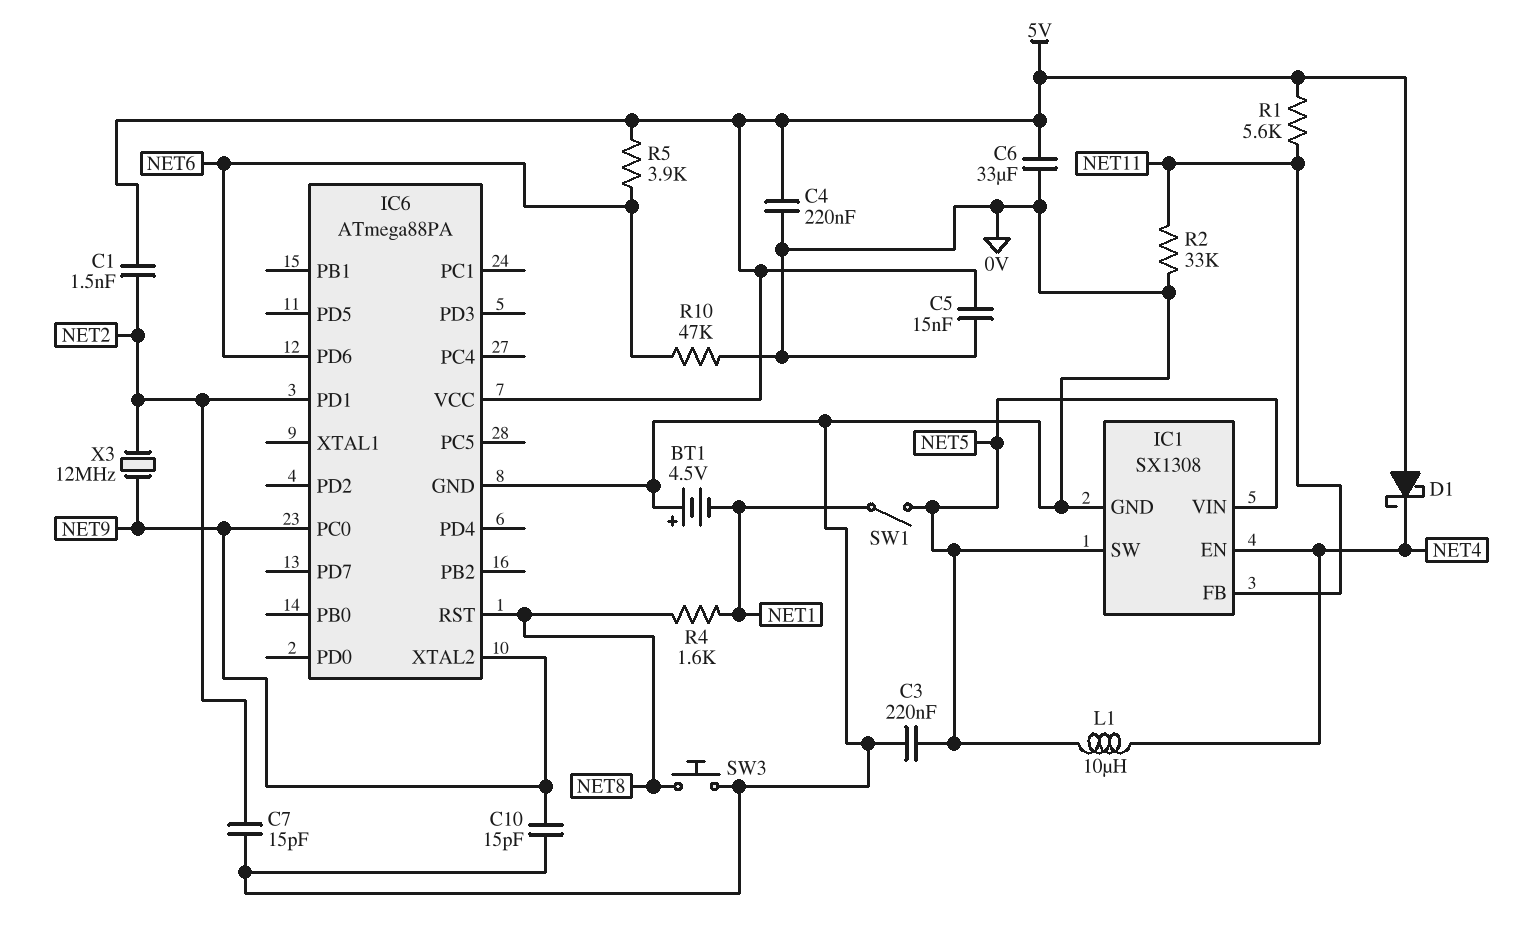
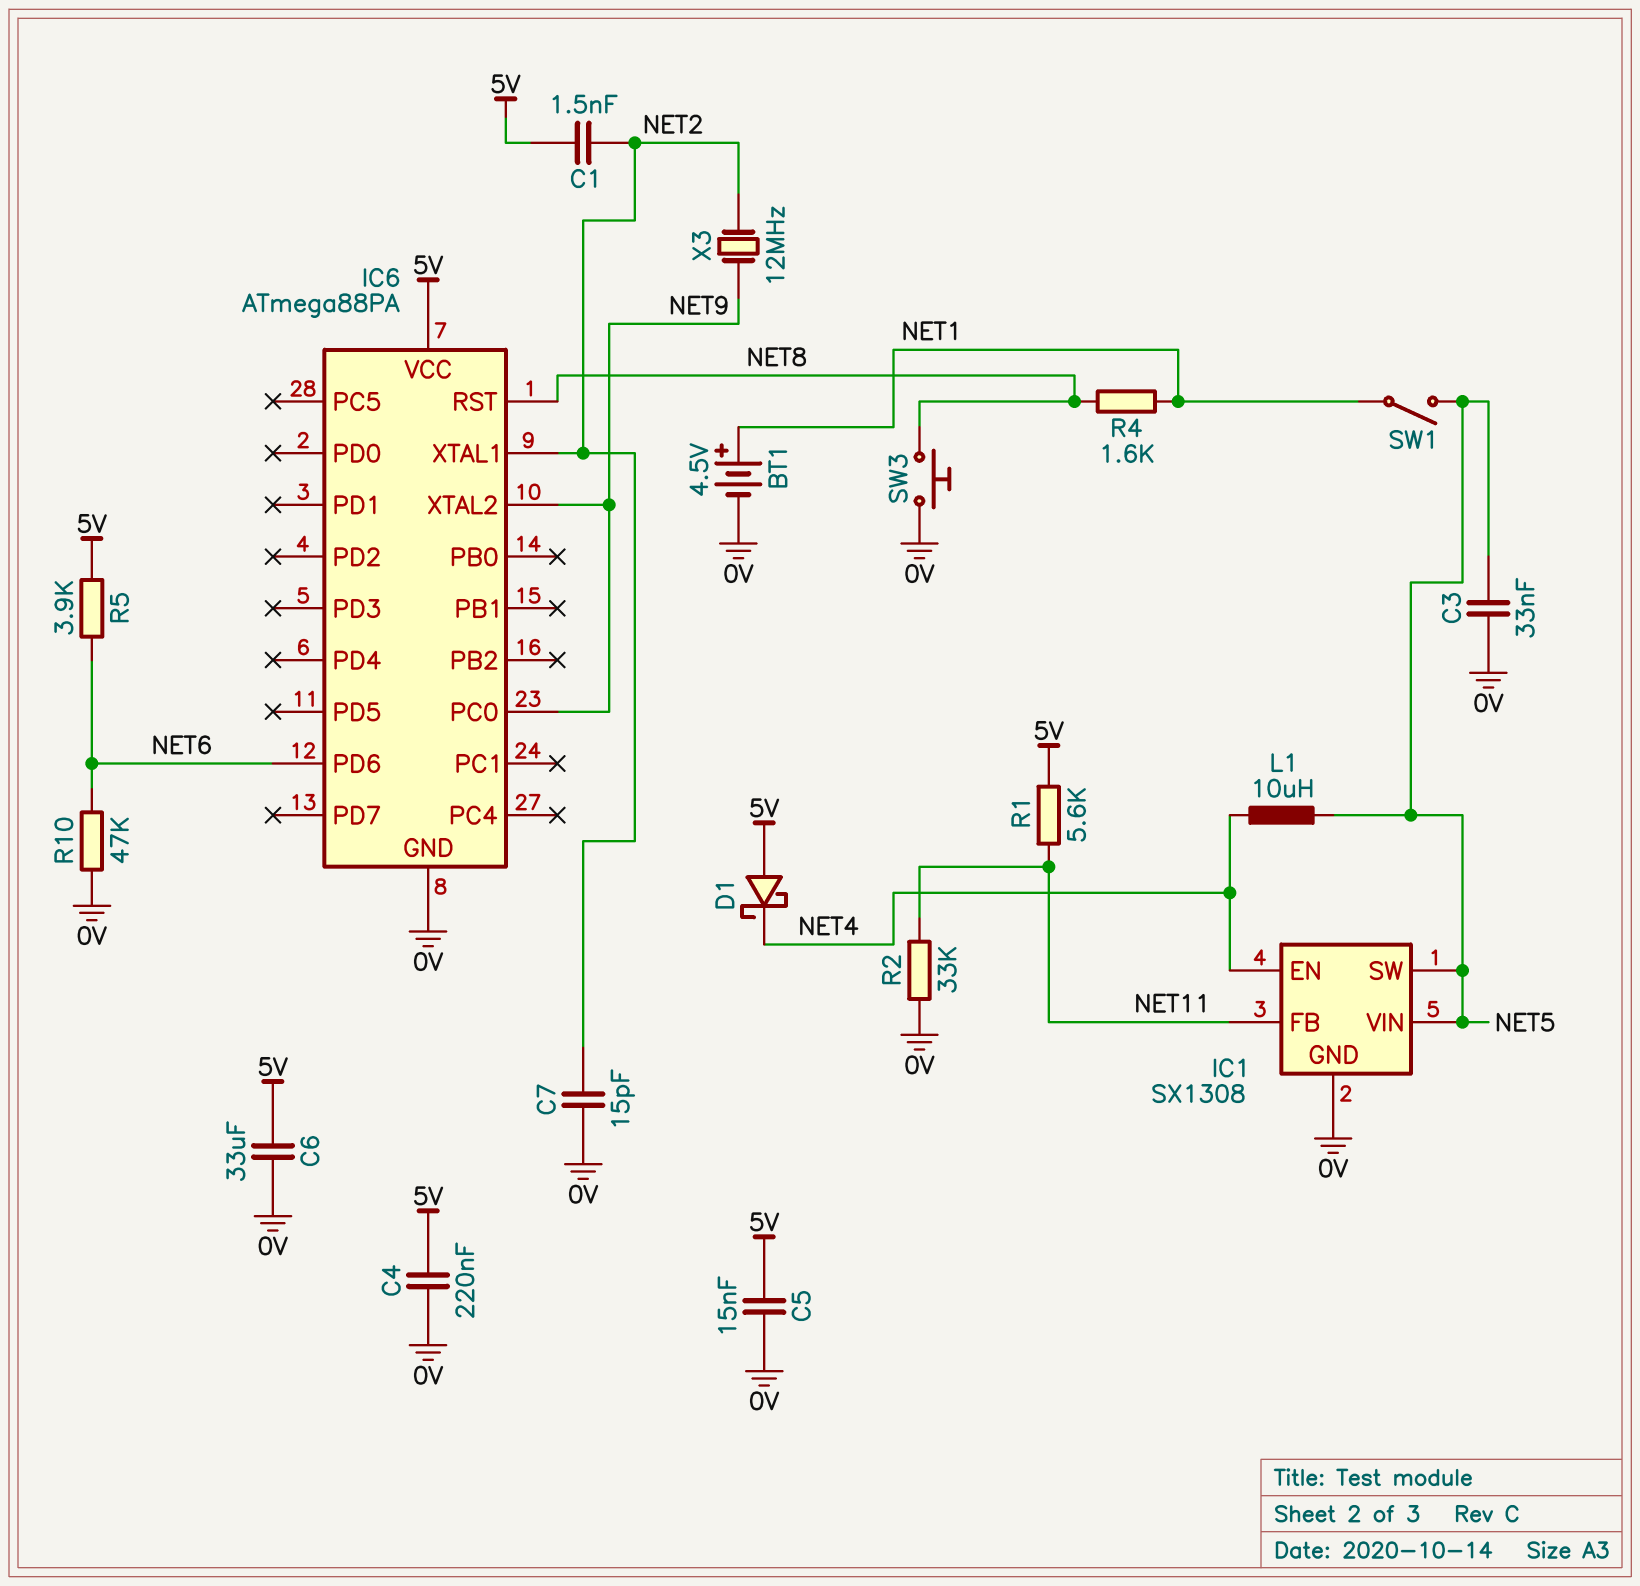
BT1: 4.5V (plus 0V, minus NET1) -> 4.5V (plus NET1, minus 0V)
C3: 220nF (0V, NET5) -> 33nF (0V, NET5)
C10: 15pF (0V, NET9) -> none
IC6 pin PD1: NET2 -> none
IC6 pin XTAL1: none -> NET2

